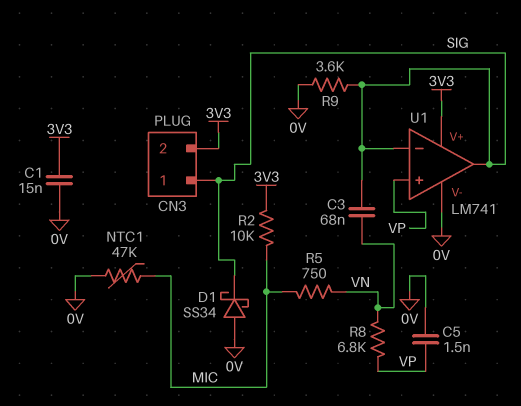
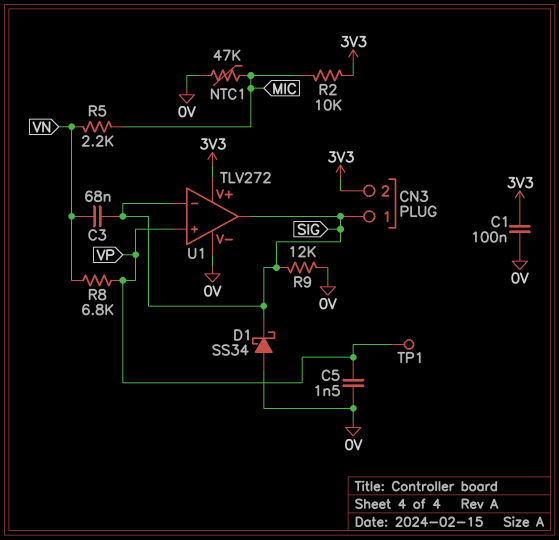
C1: 15nF (0V, 3V3) -> 100nF (0V, 3V3)
R5: 750 (MIC, VN) -> 2.2k (MIC, VN)
R9: 3.6k (0V, SIG) -> 12k (0V, SIG)
TP1: none -> test point (VP)
U1: LM741 -> TLV272

